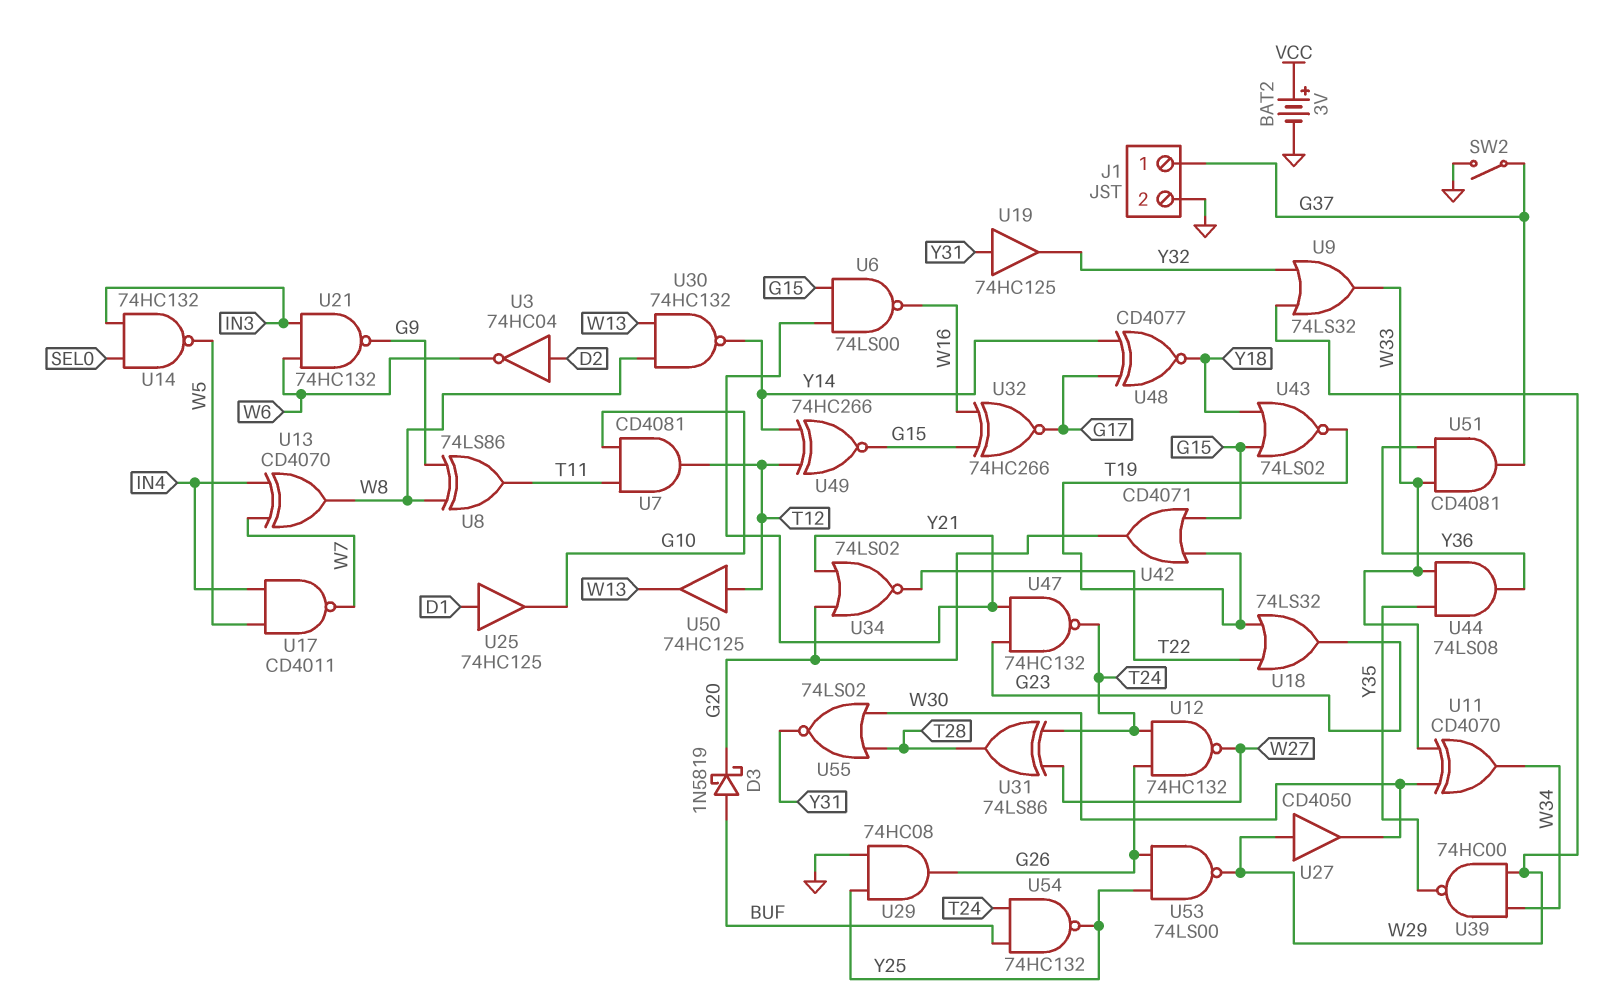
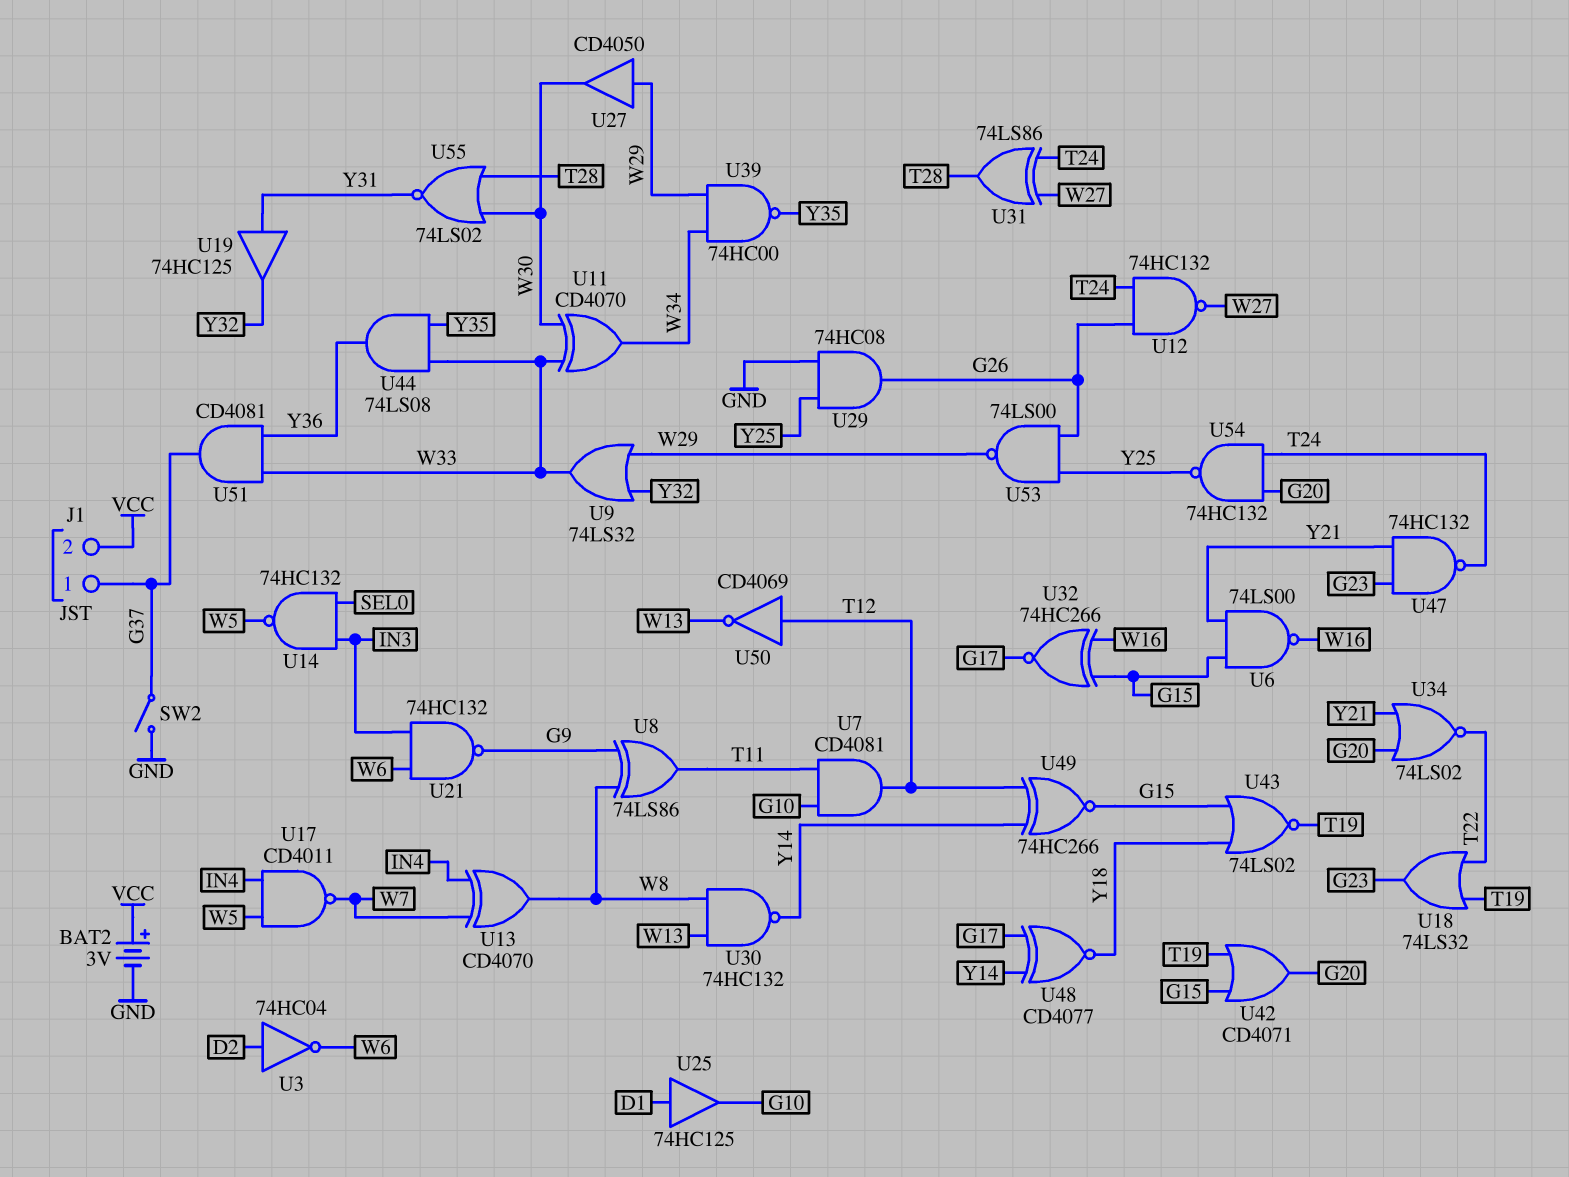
D3: schottky 1N5819 (A BUF, K G20) -> none
J1 pin 2: GND -> VCC
U50: buffer 74HC125 (in T12, out W13) -> NOT CD4069 (in T12, out W13)
U54: NAND 74HC132 (in BUF, in T24, out Y25) -> NAND 74HC132 (in G20, in T24, out Y25)

